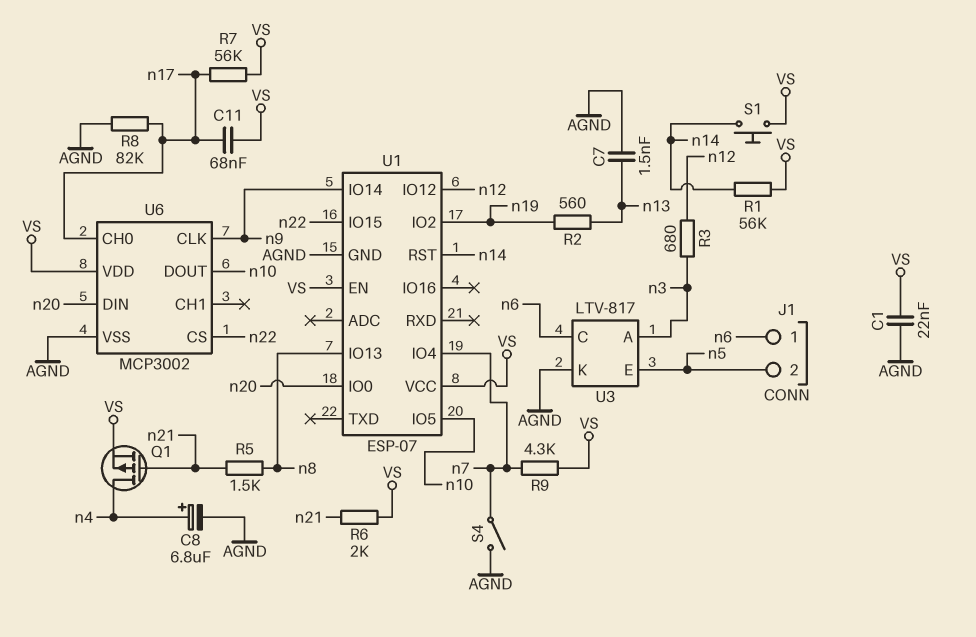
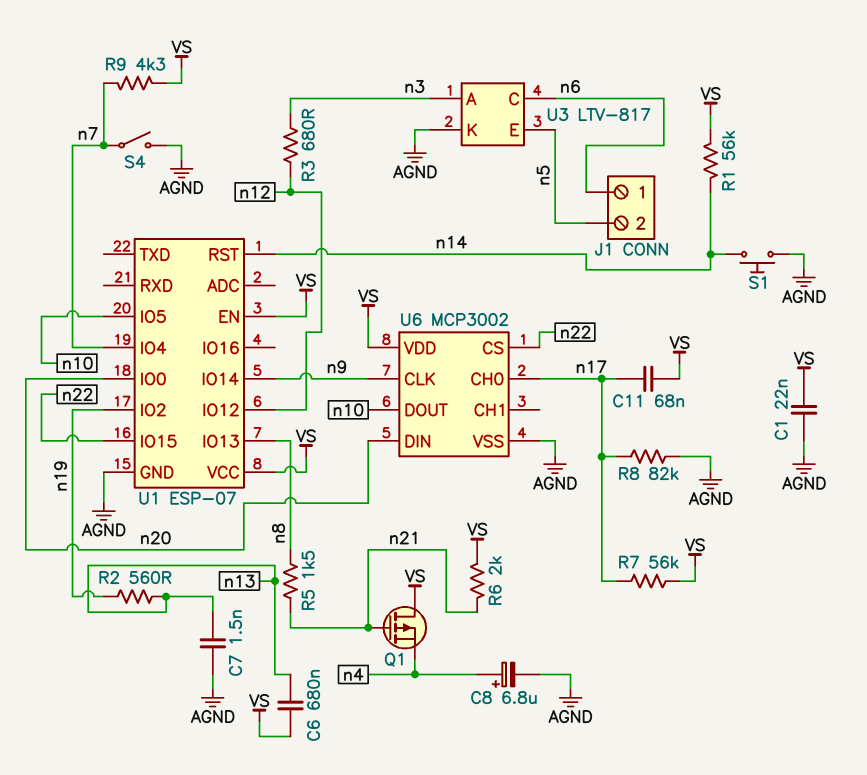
C6: none -> 680nF (VS, n13)
Q1: PMOS (G n21, D n4, S VS) -> PMOS (G n21, D VS, S n4)
S1: button (VS, n14) -> button (AGND, n14)

